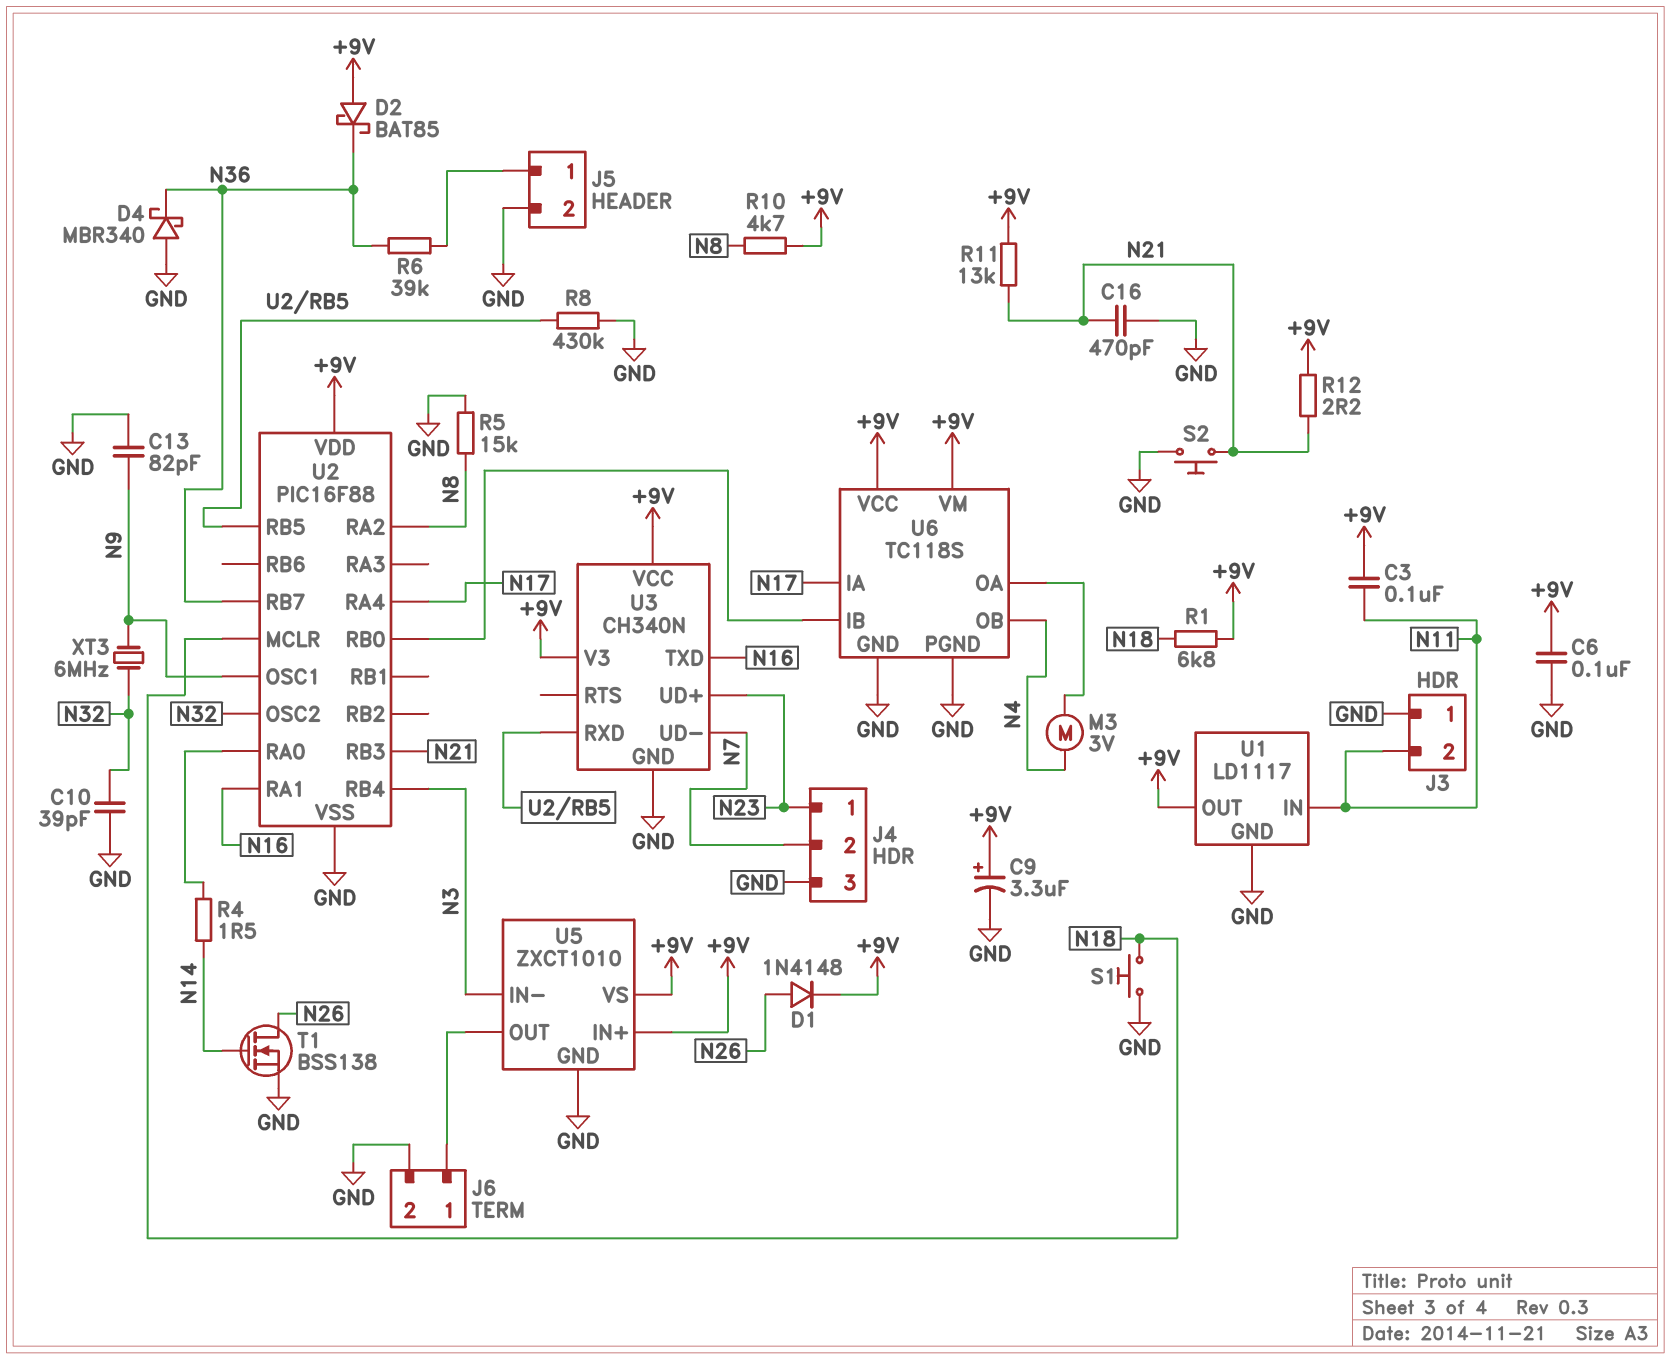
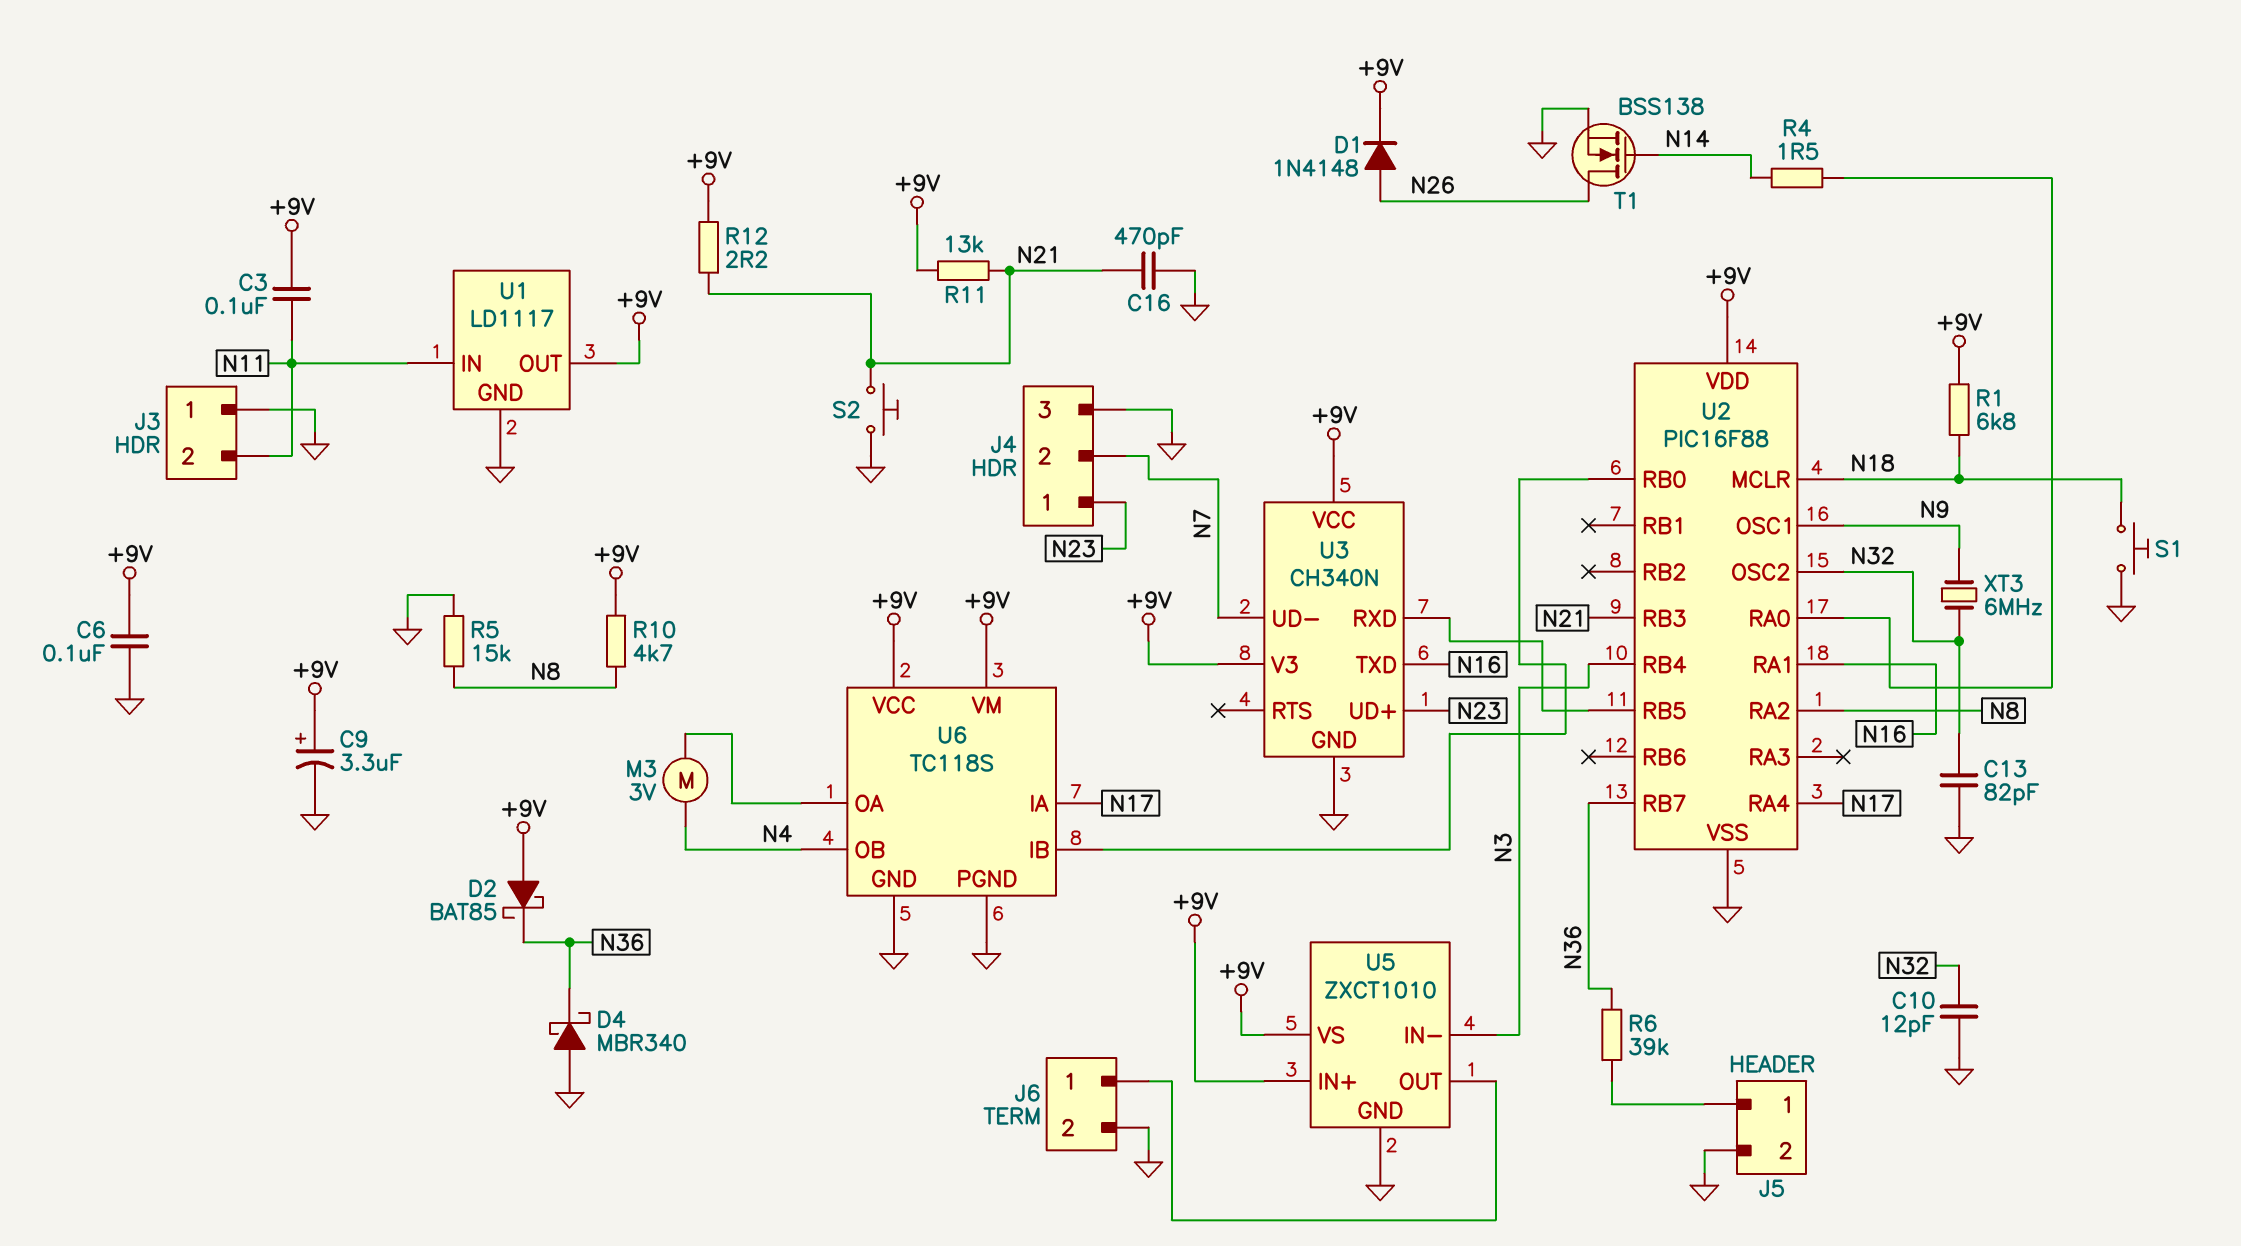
C10: 39pF (GND, N32) -> 12pF (GND, N32)
C13: 82pF (GND, N9) -> 82pF (GND, N32)
R8: 430k (GND, U2/RB5) -> none

